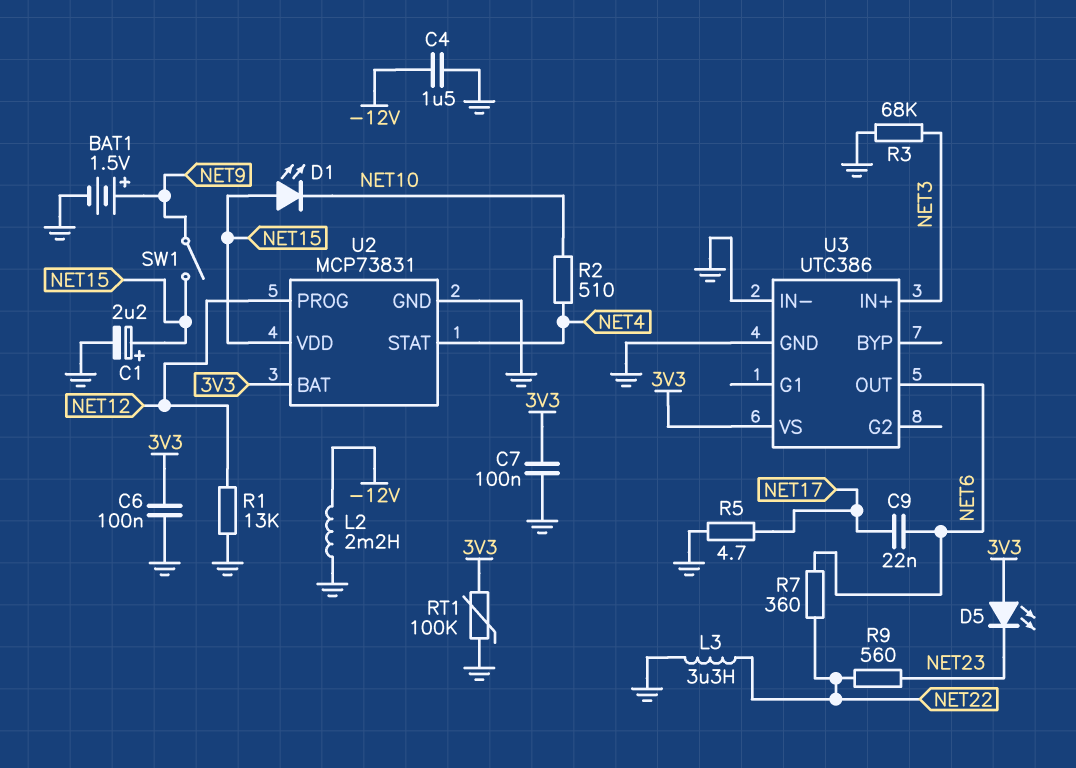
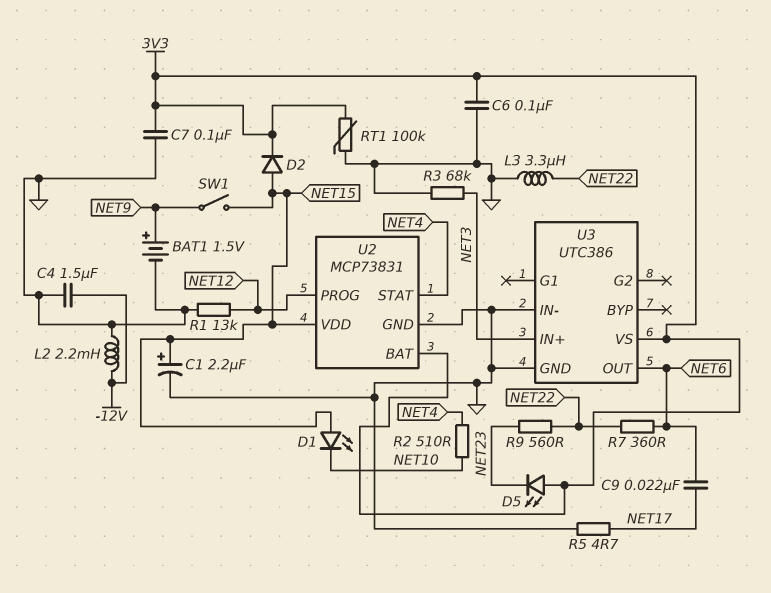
D2: none -> diode (A NET15, K 3V3)

